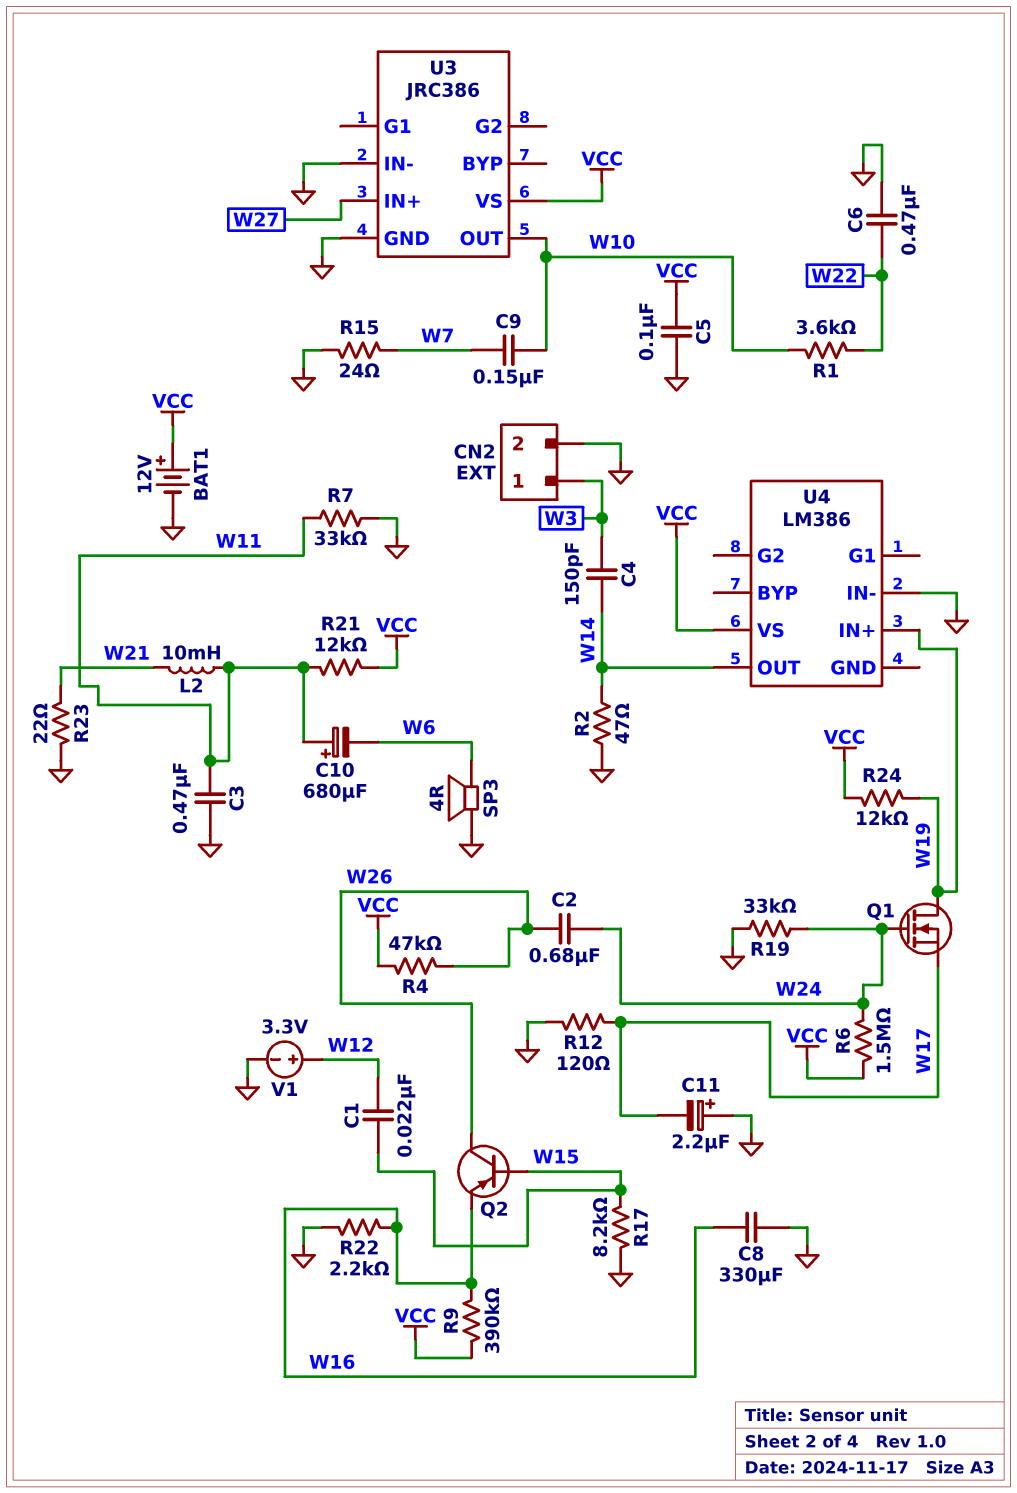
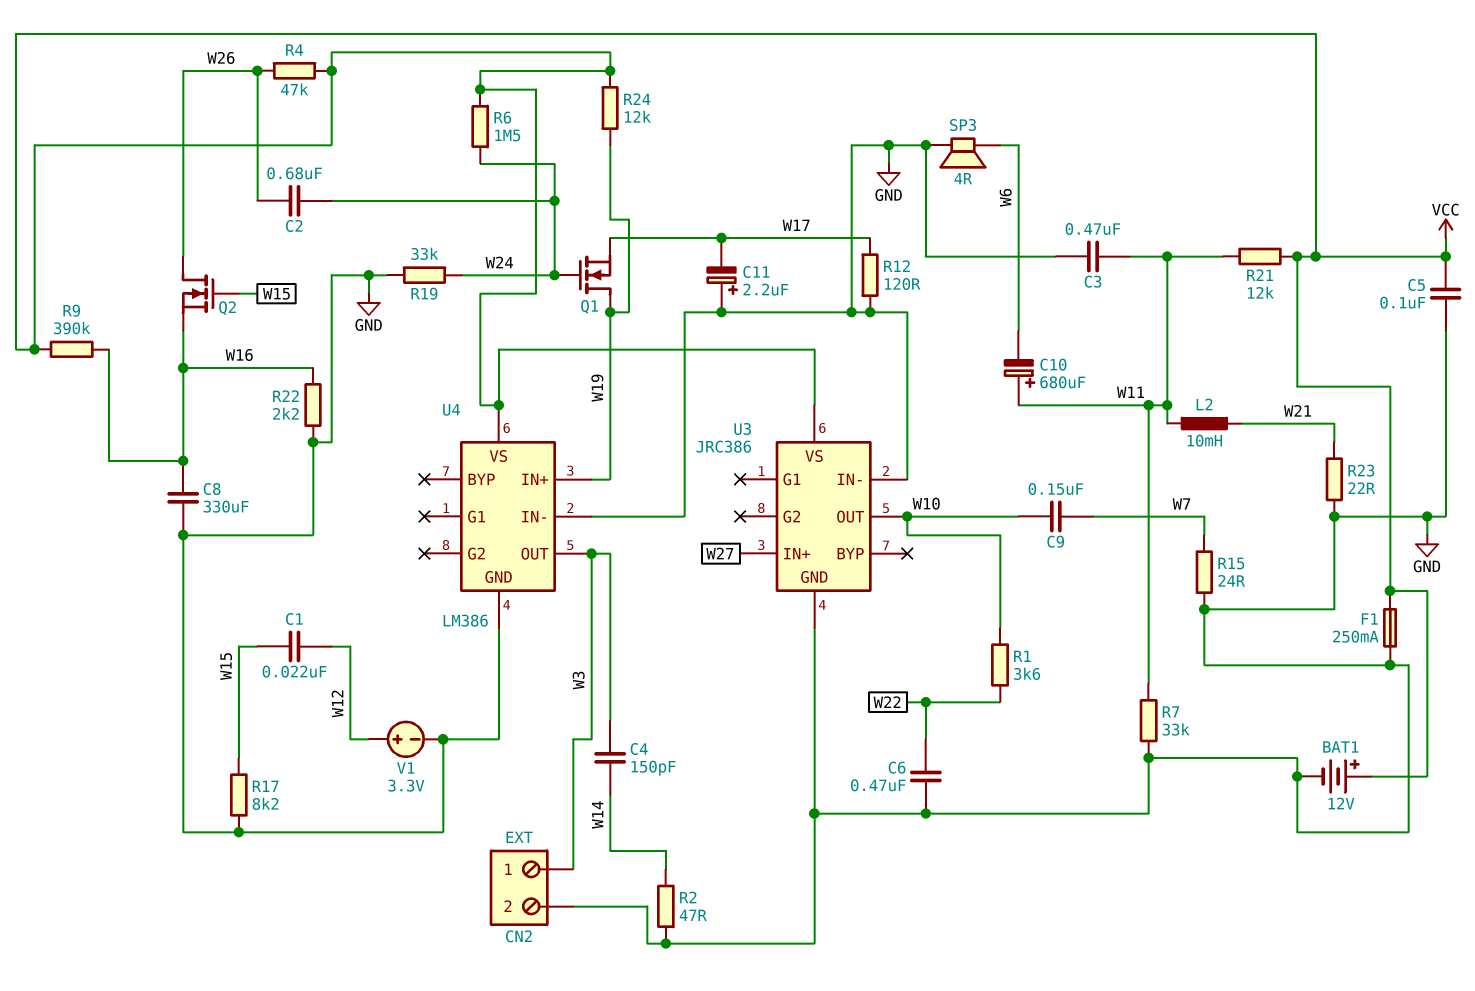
F1: none -> 250mA (GND, VCC)
Q2: PNP (B W15, C W26, E W16) -> NMOS (G W15, D W26, S W16)
U4 pin GND: none -> GND
U4 pin OUT: W14 -> W3

